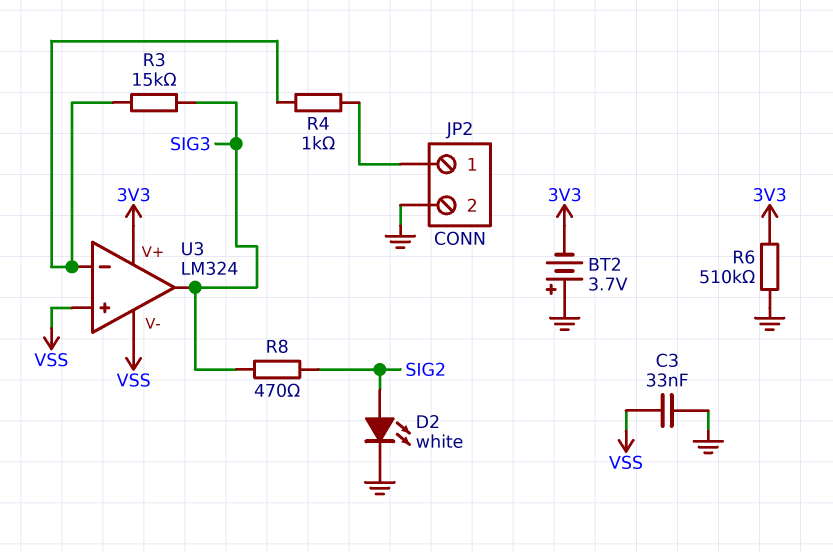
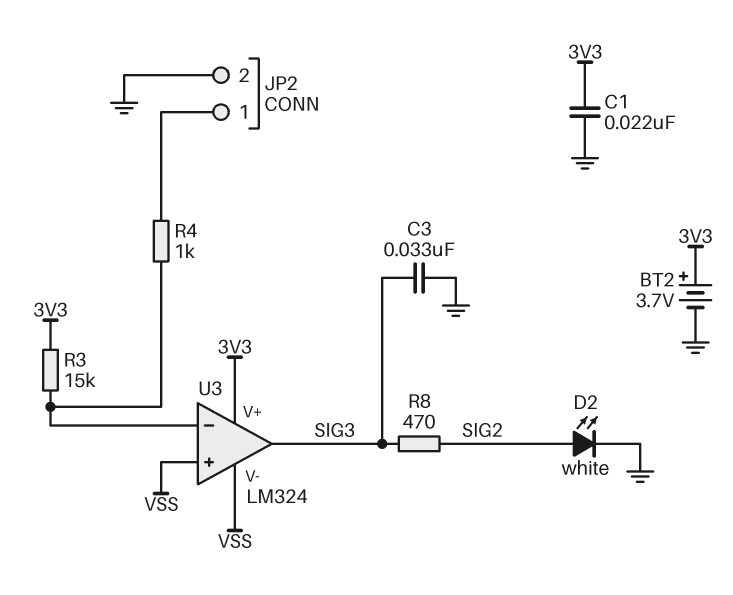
BT2: 3.7V (plus GND, minus 3V3) -> 3.7V (plus 3V3, minus GND)
C1: none -> 22nF (3V3, GND)
C3: 33nF (GND, VSS) -> 33nF (GND, SIG3)
R3: 15k (SIG3, U3/in-) -> 15k (3V3, U3/in-)
R6: 510k (3V3, GND) -> none

